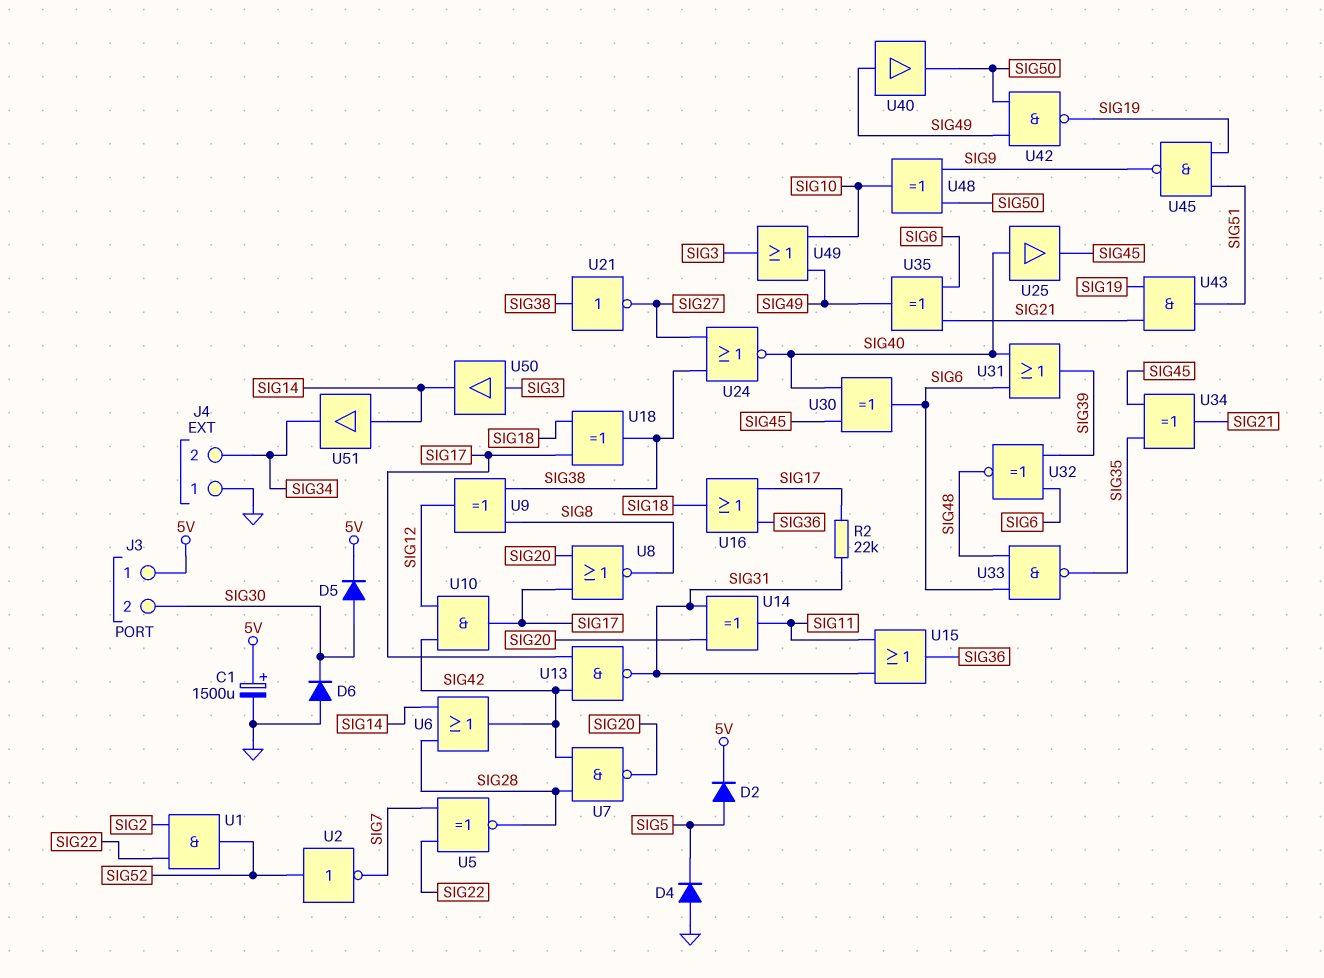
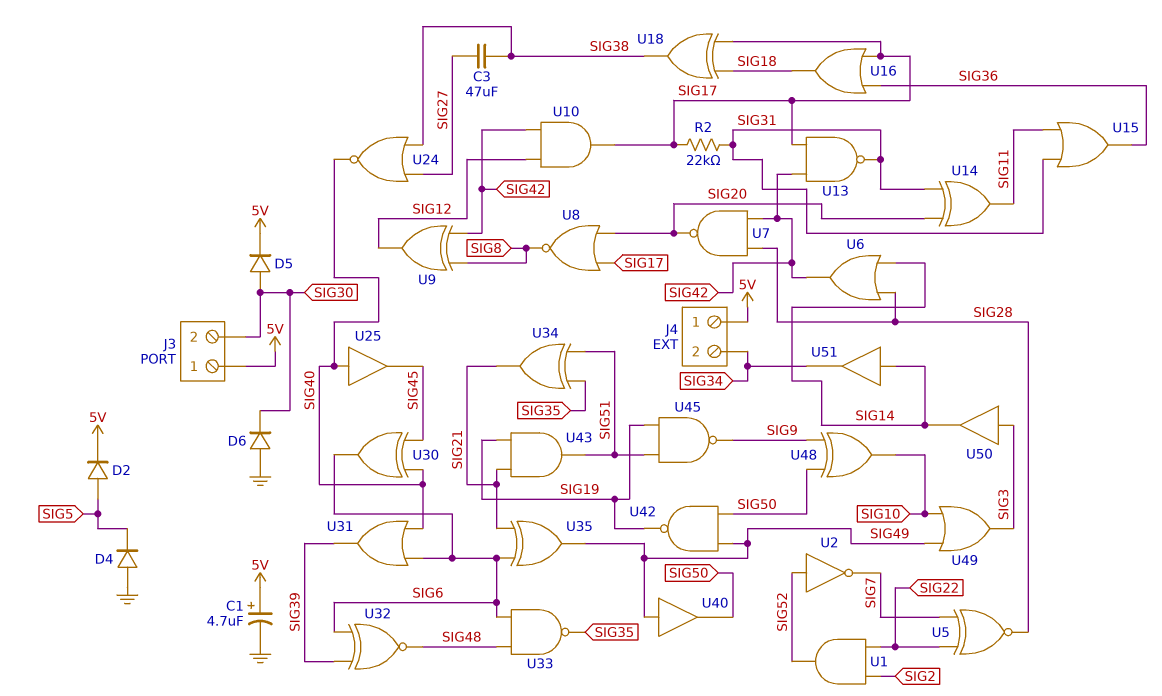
C1: 1500uF (plus 5V, minus GND) -> 4.7uF (plus 5V, minus GND)
C3: none -> 47uF (SIG27, SIG38)
J4 pin 1: GND -> 5V
U9: XOR (in SIG8, in SIG38, out SIG12) -> XOR (in SIG8, in SIG42, out SIG12)
U21: NOT (in SIG38, out SIG27) -> none
U34: XOR (in SIG35, in SIG45, out SIG21) -> XOR (in SIG35, in SIG51, out SIG21)

